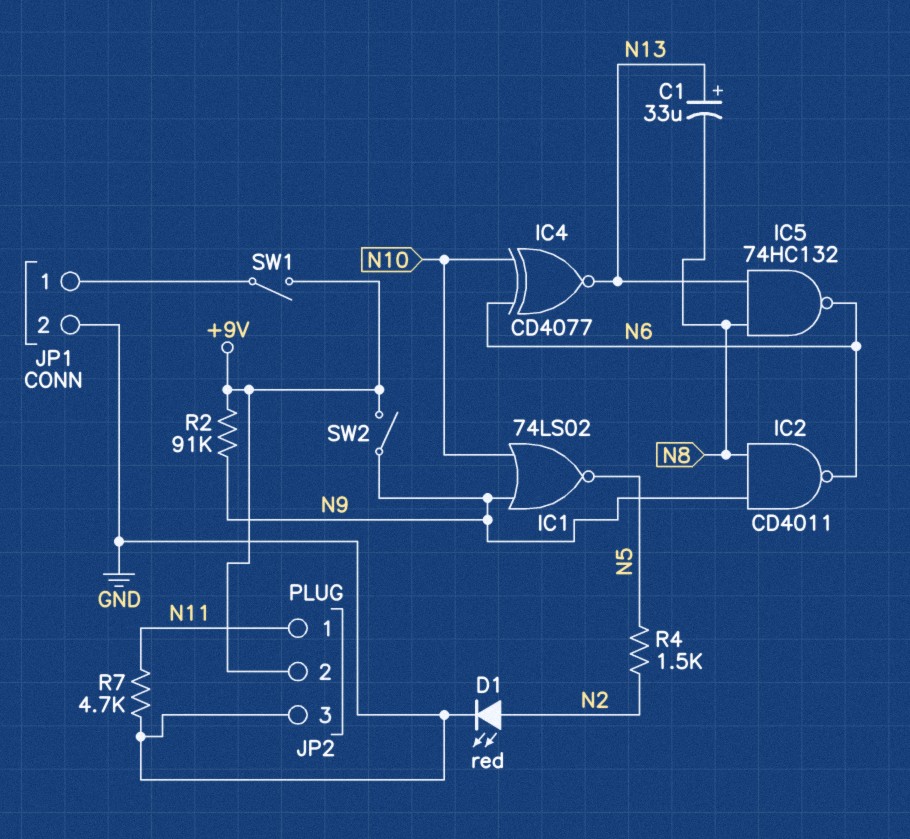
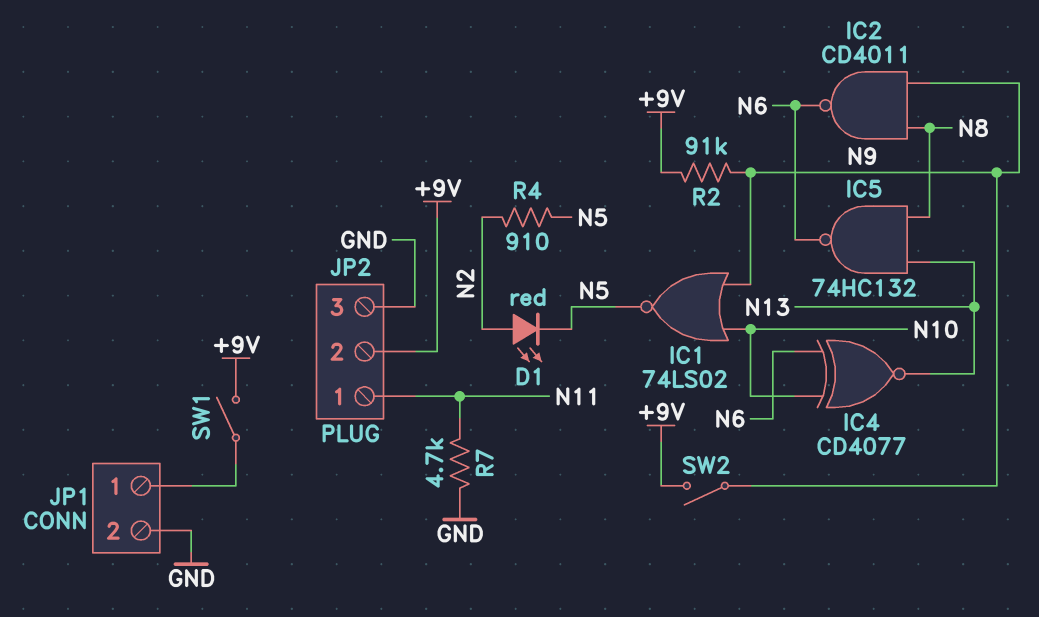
C1: 33uF (plus N13, minus N8) -> none
D1: LED red (A N2, K GND) -> LED red (A N2, K N5)
R4: 1.5k (N2, N5) -> 910 (N2, N5)

